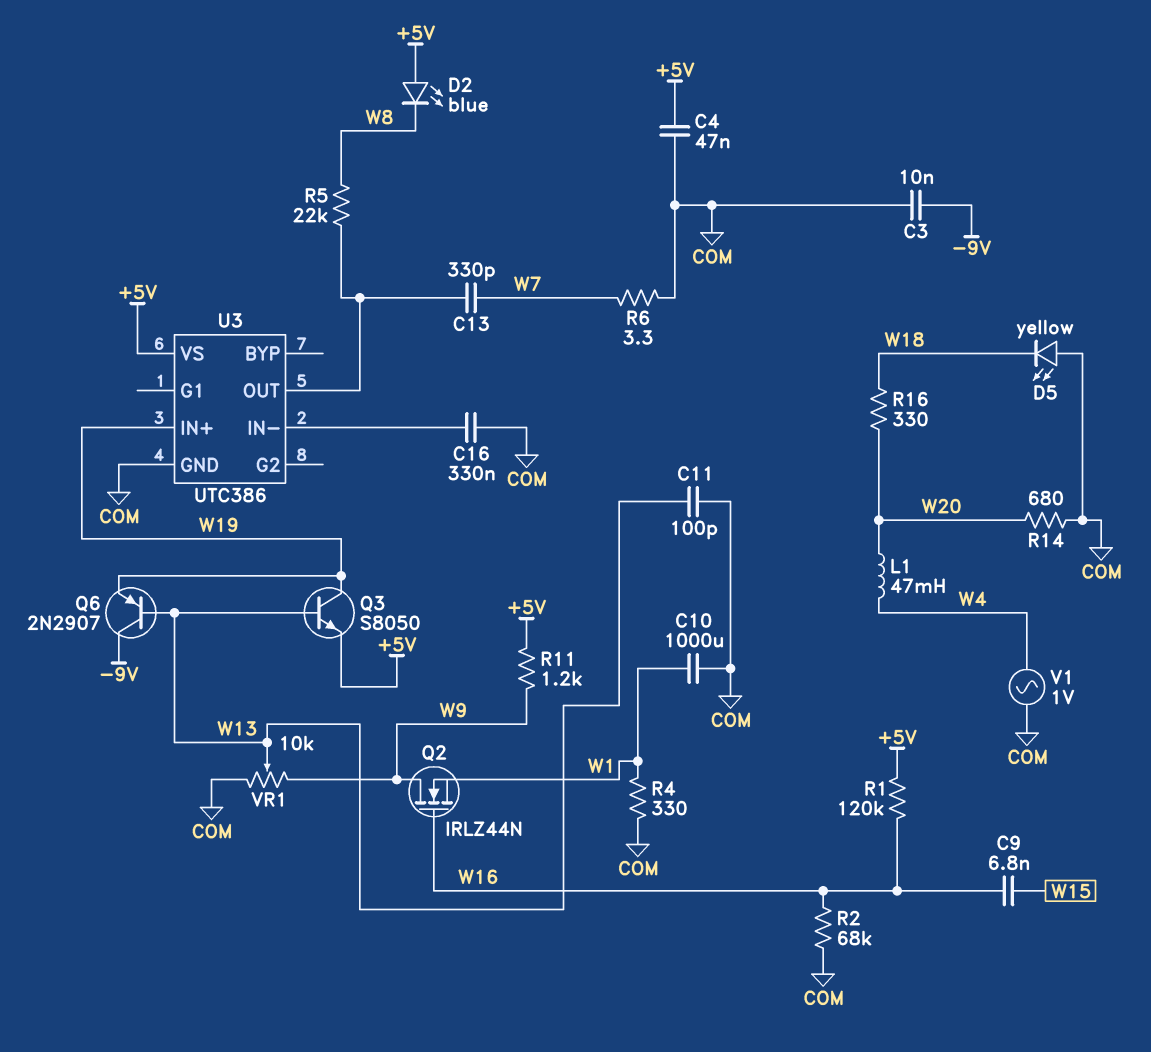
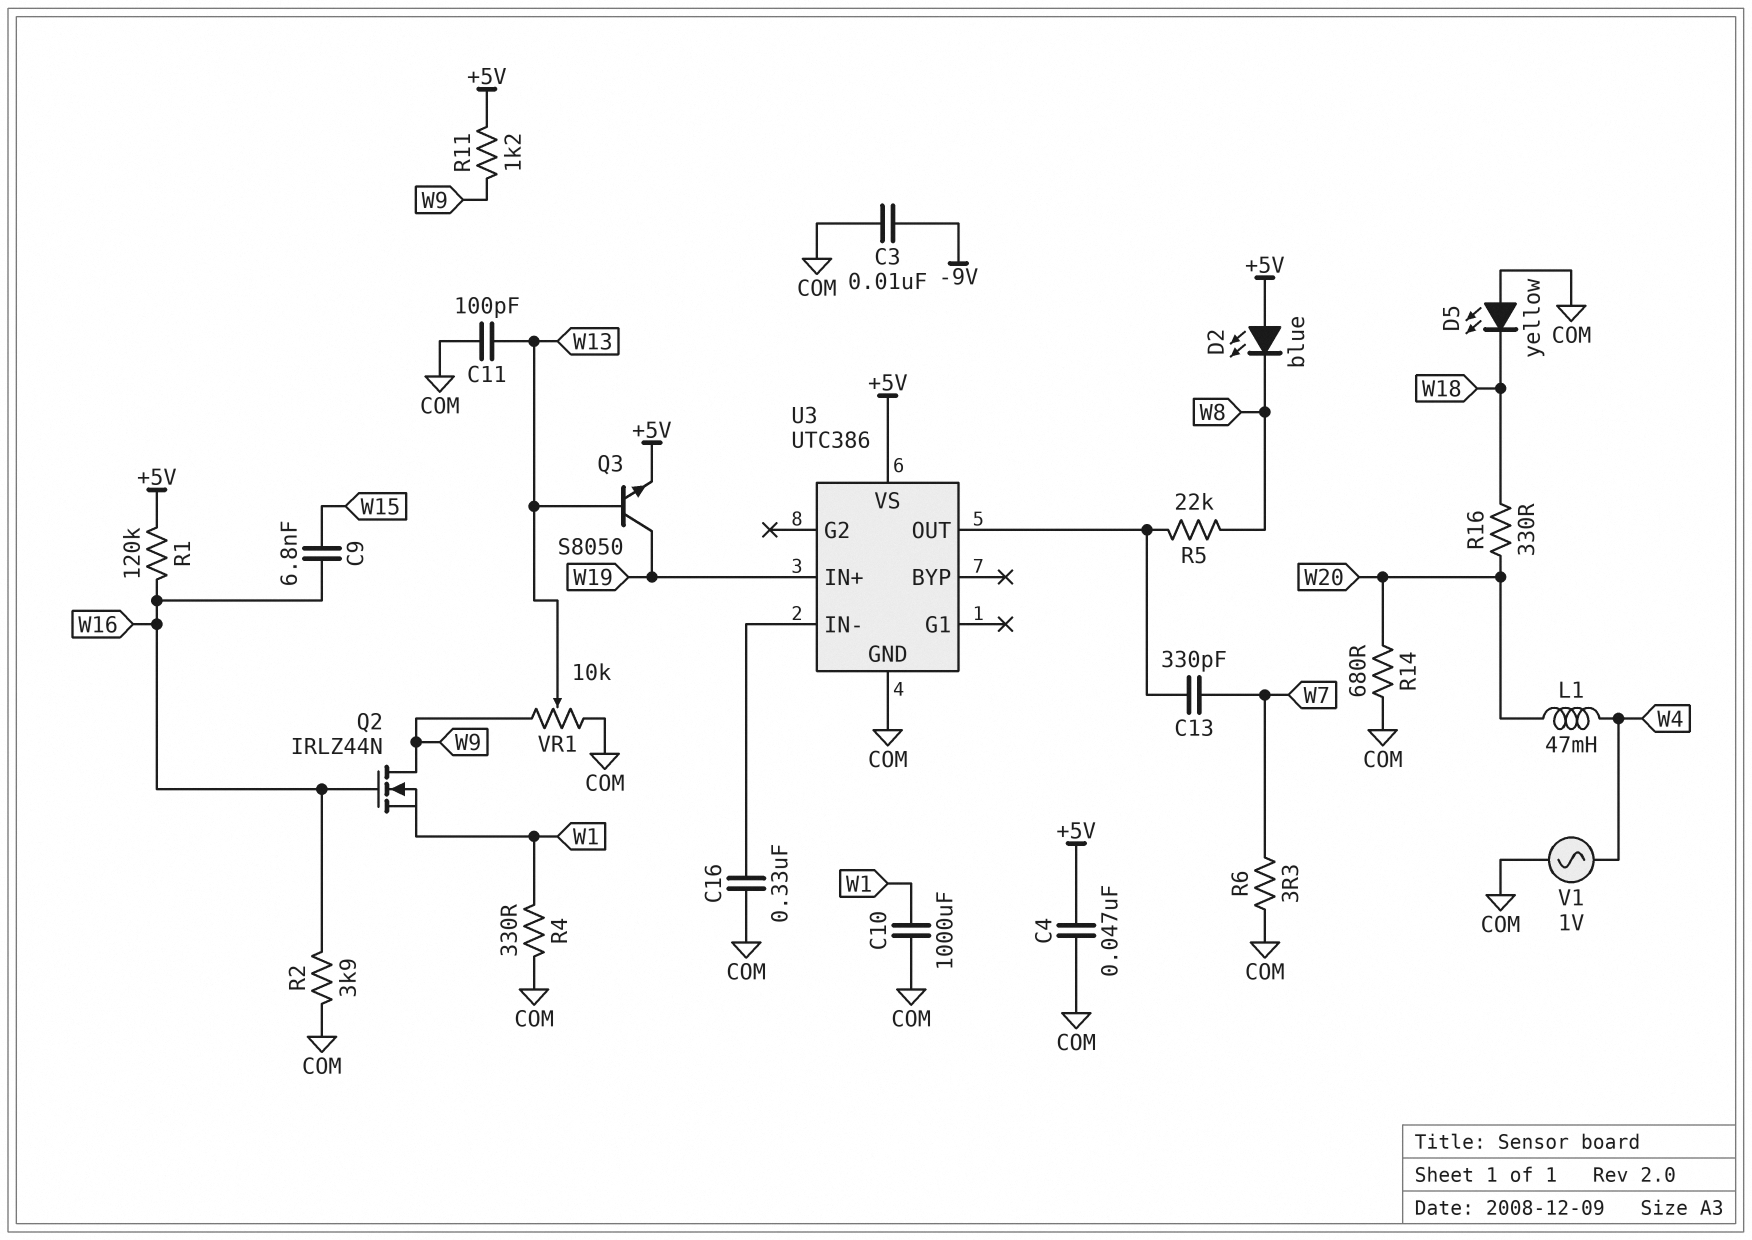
Q6: PNP 2N2907 (B W13, C -9V, E W19) -> none
R2: 68k (COM, W16) -> 3.9k (COM, W16)

